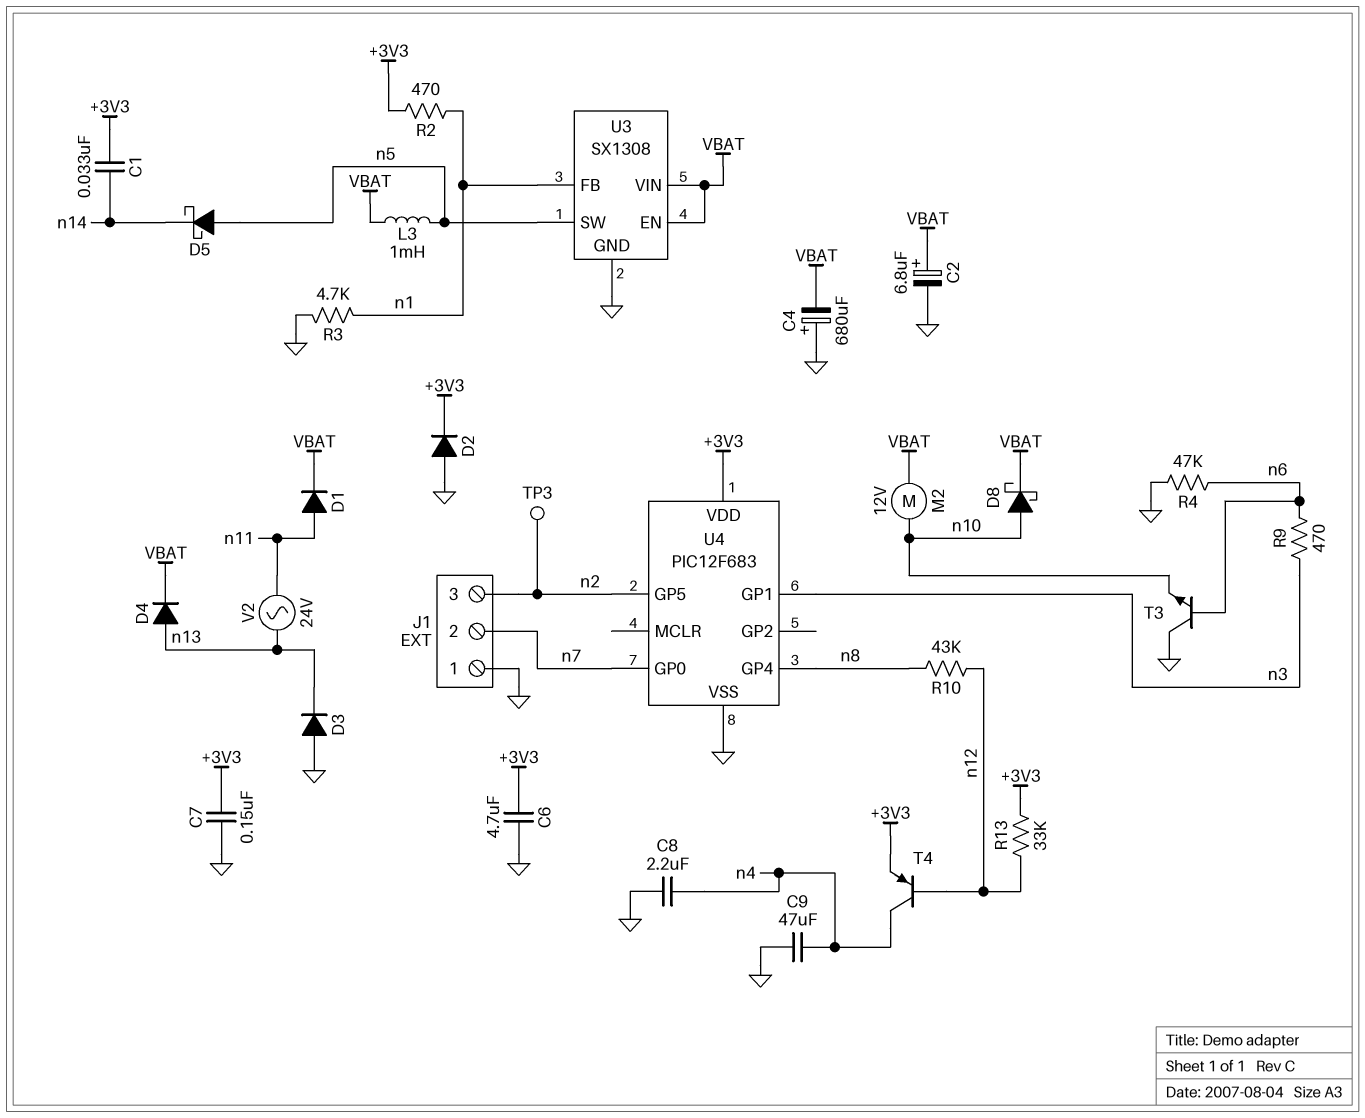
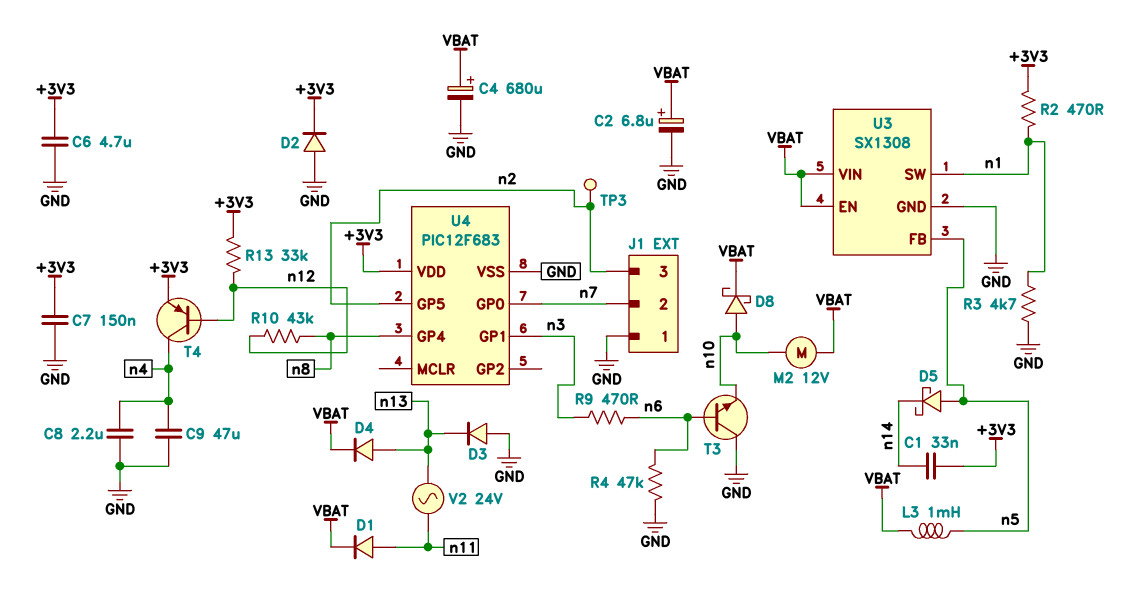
C4: 680uF (plus GND, minus VBAT) -> 680uF (plus VBAT, minus GND)
U3 pin FB: n1 -> n5
U3 pin SW: n5 -> n1

